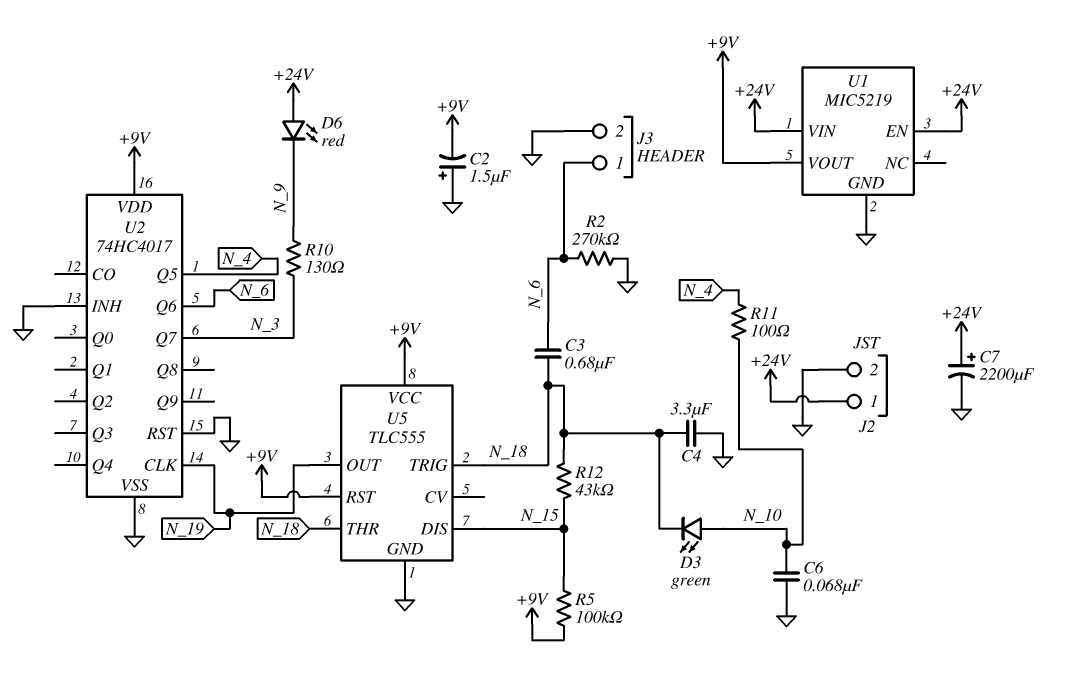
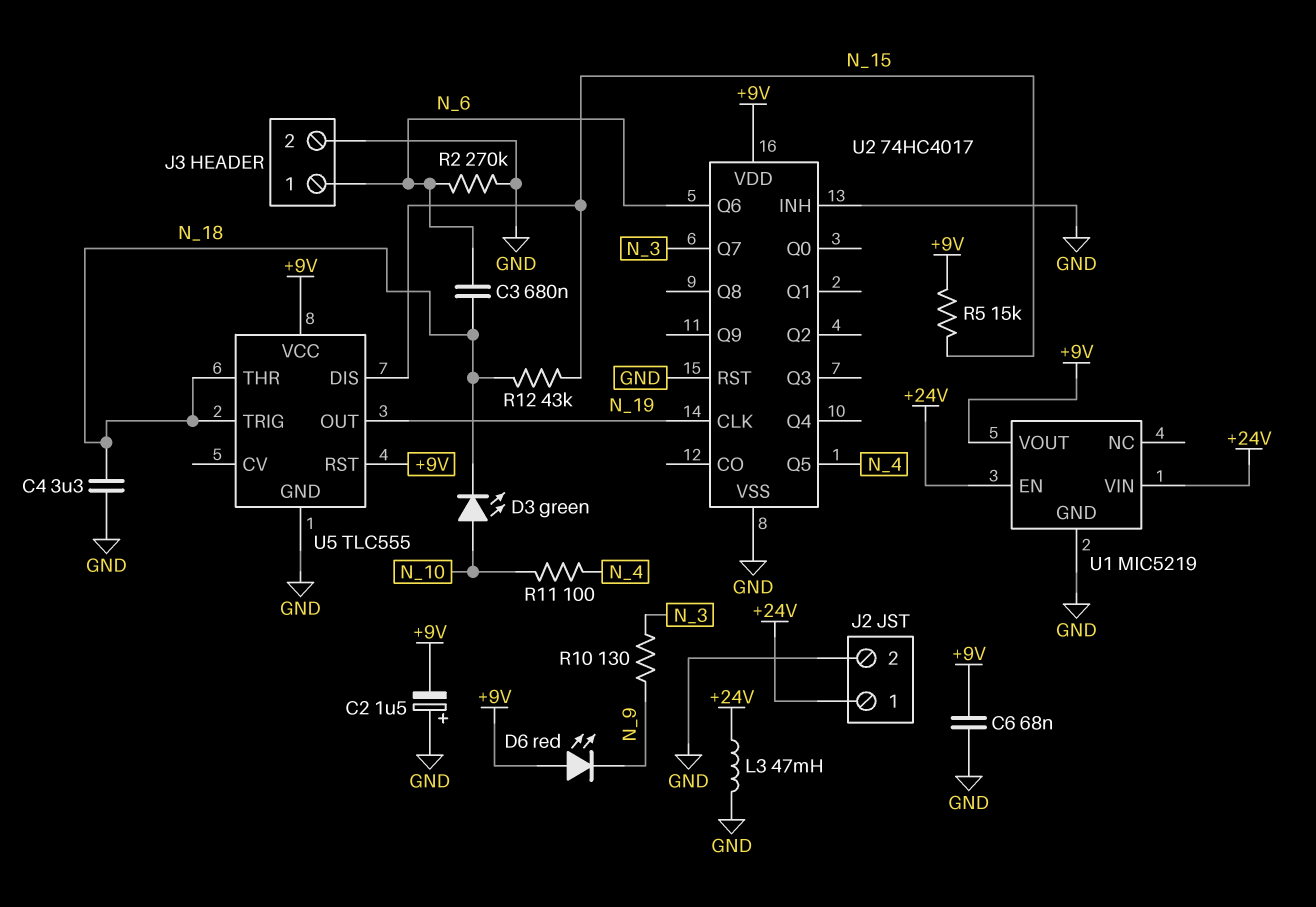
C6: 68nF (GND, N_10) -> 68nF (+9V, GND)
C7: 2200uF (plus +24V, minus GND) -> none
D6: LED red (A +24V, K N_9) -> LED red (A +9V, K N_9)
L3: none -> 47mH (+24V, GND)
R5: 100k (+9V, N_15) -> 15k (+9V, N_15)

